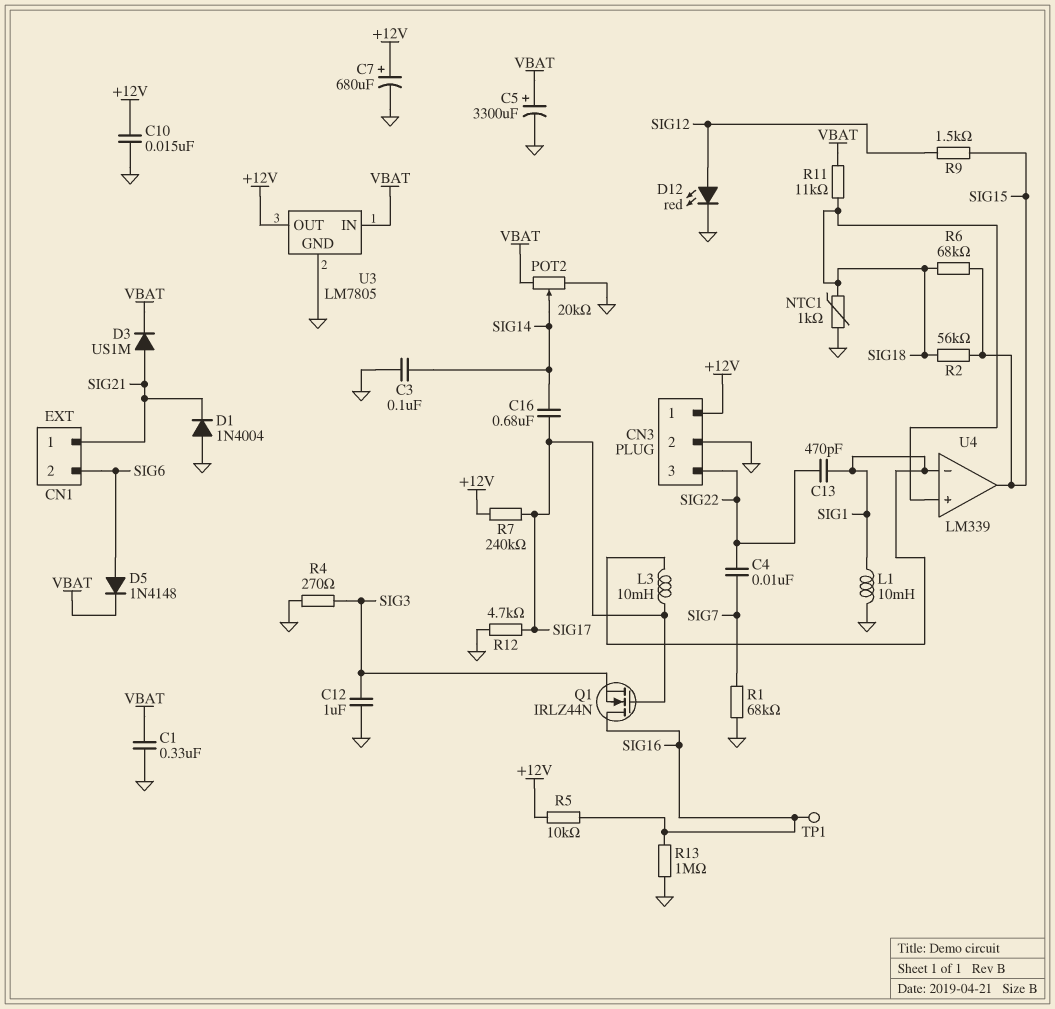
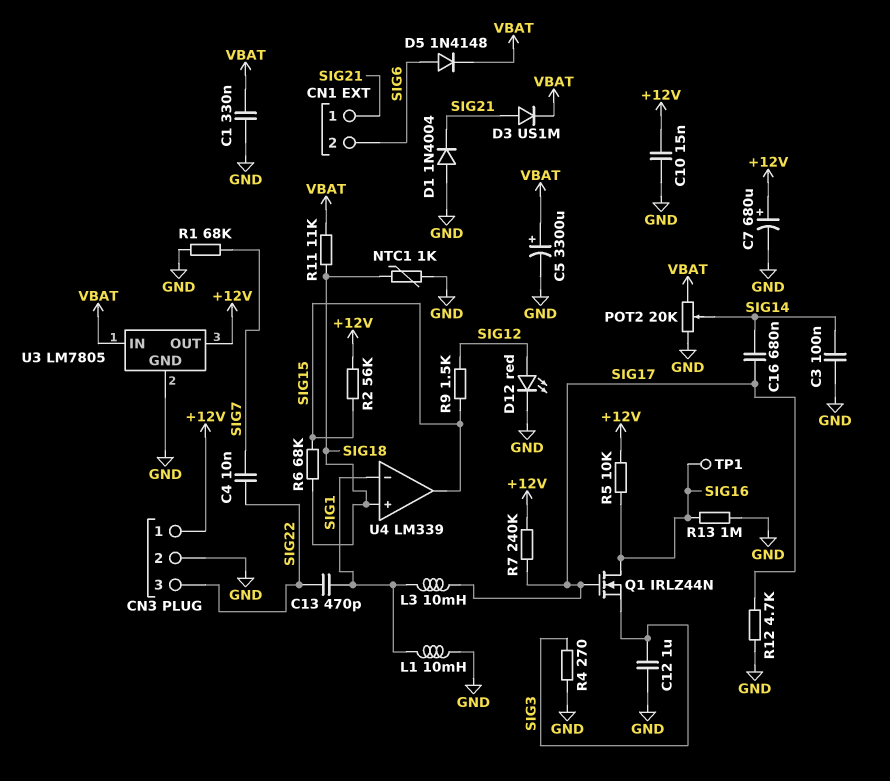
R2: 56k (SIG15, SIG18) -> 56k (+12V, SIG15)

